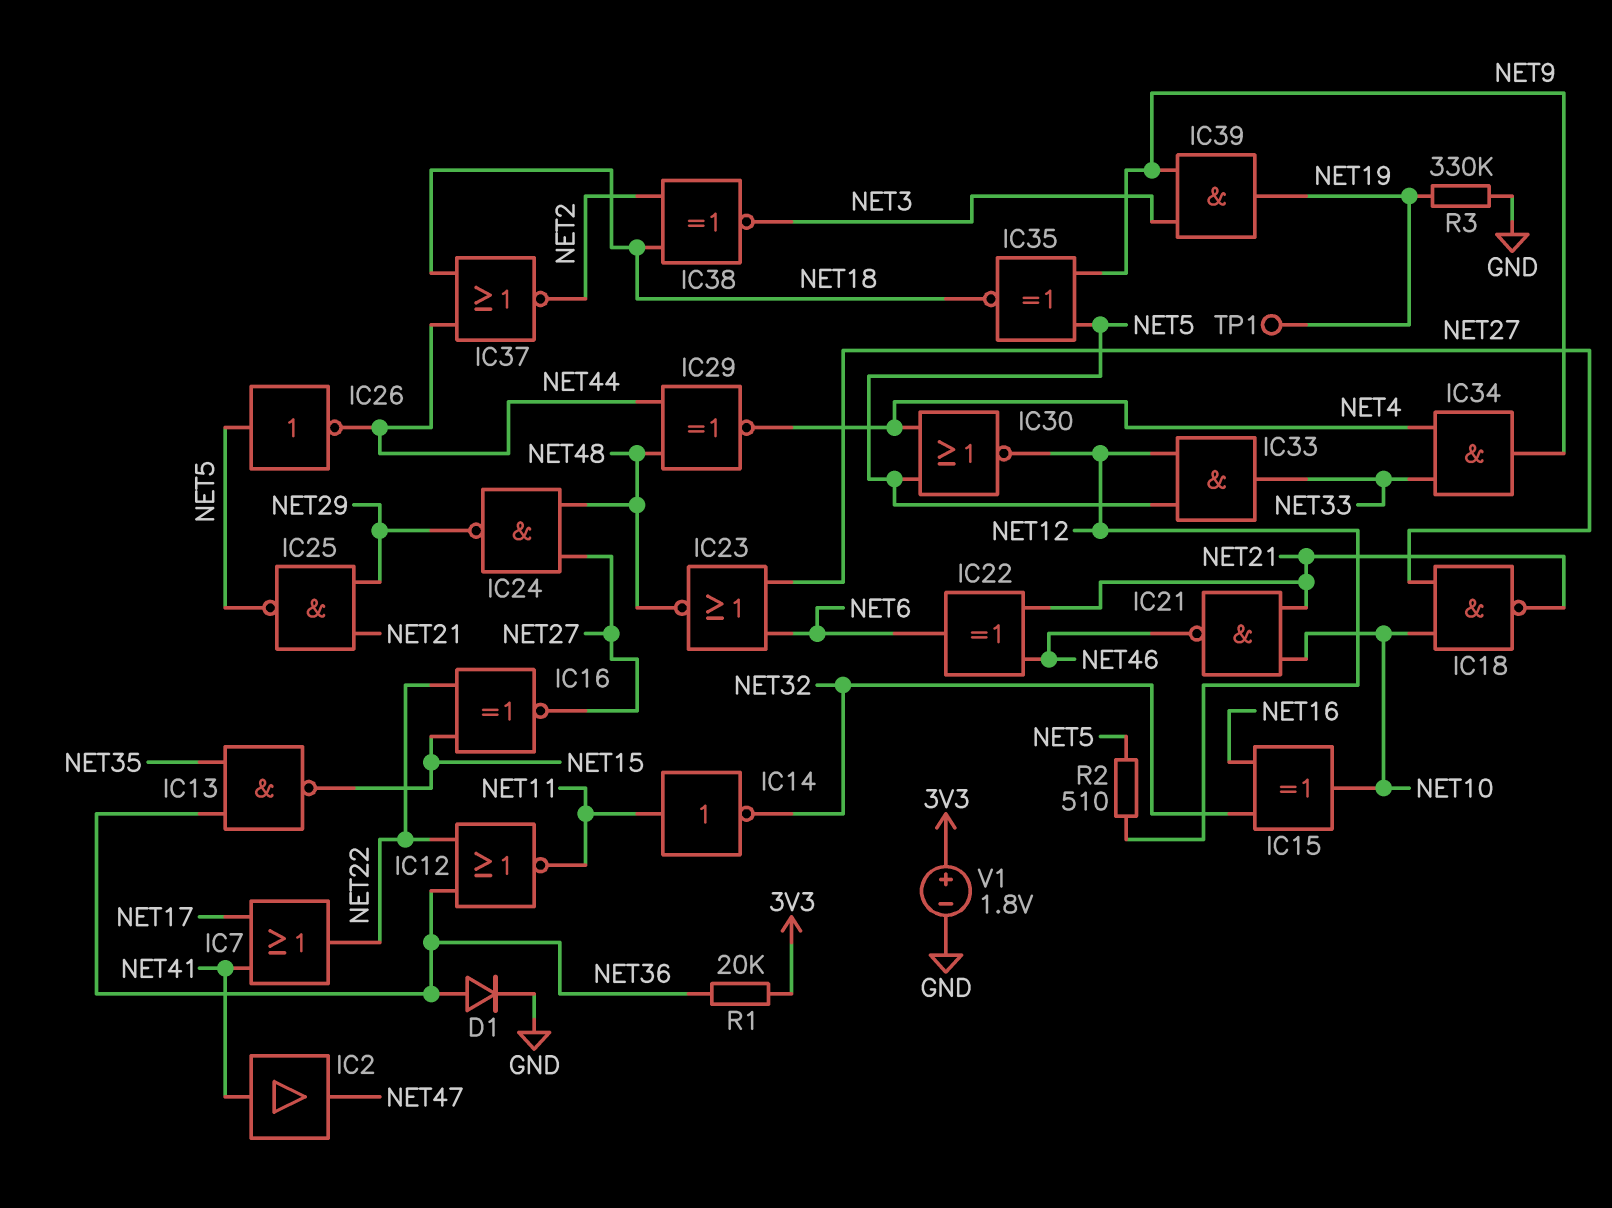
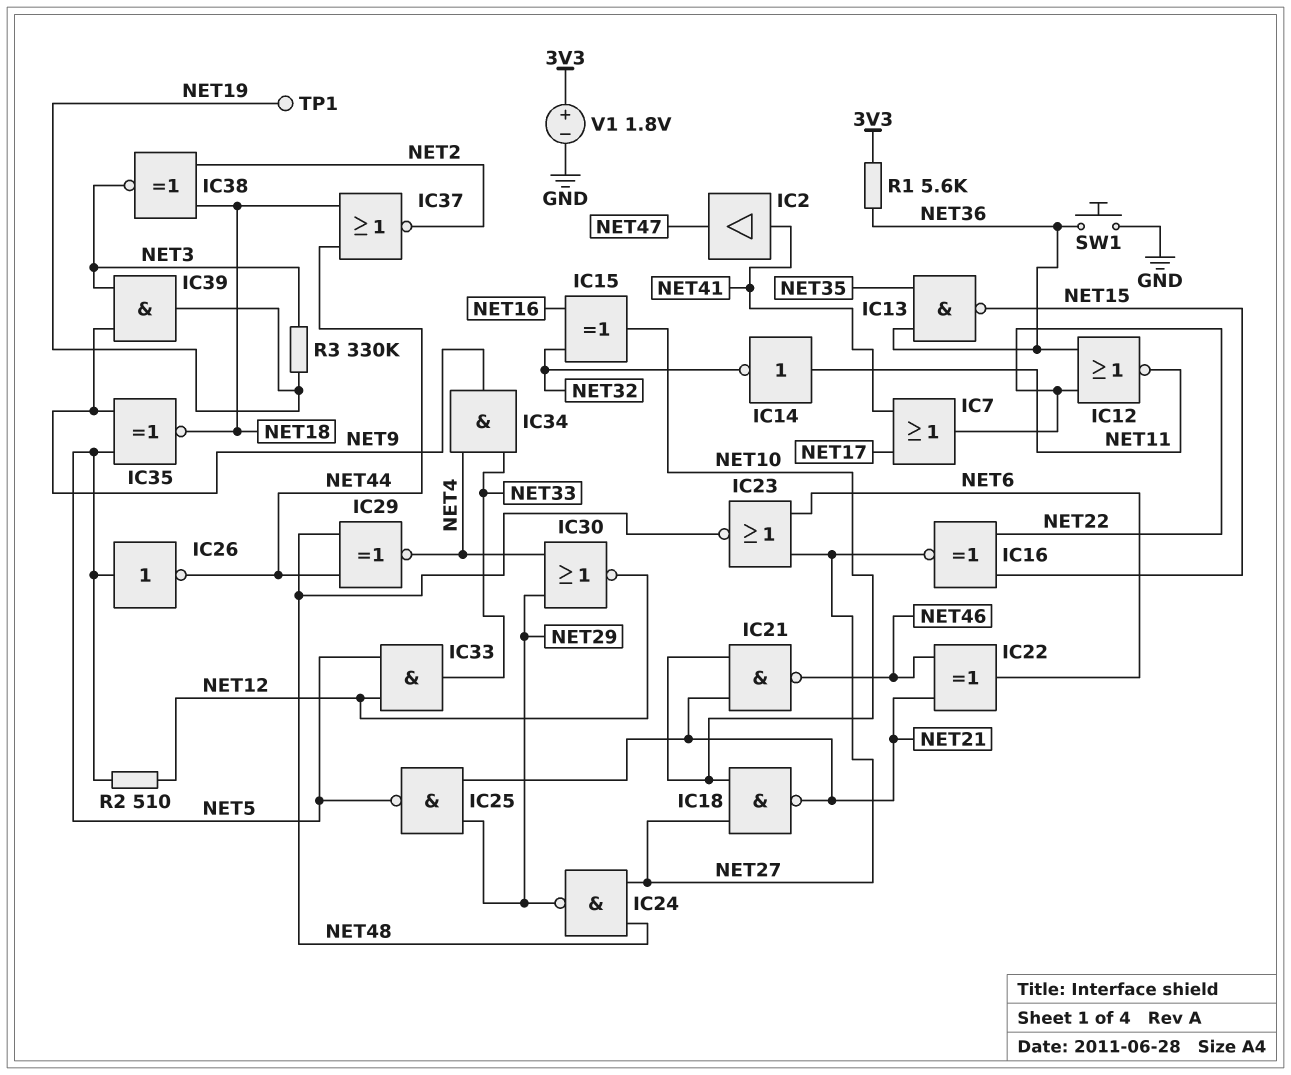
D1: diode (A NET36, K GND) -> none
IC30: NOR (in NET4, in NET5, out NET12) -> NOR (in NET4, in NET29, out NET12)
R1: 20k (3V3, NET36) -> 5.6k (3V3, NET36)
R3: 330k (GND, NET19) -> 330k (NET3, NET19)
SW1: none -> button (GND, NET36)

